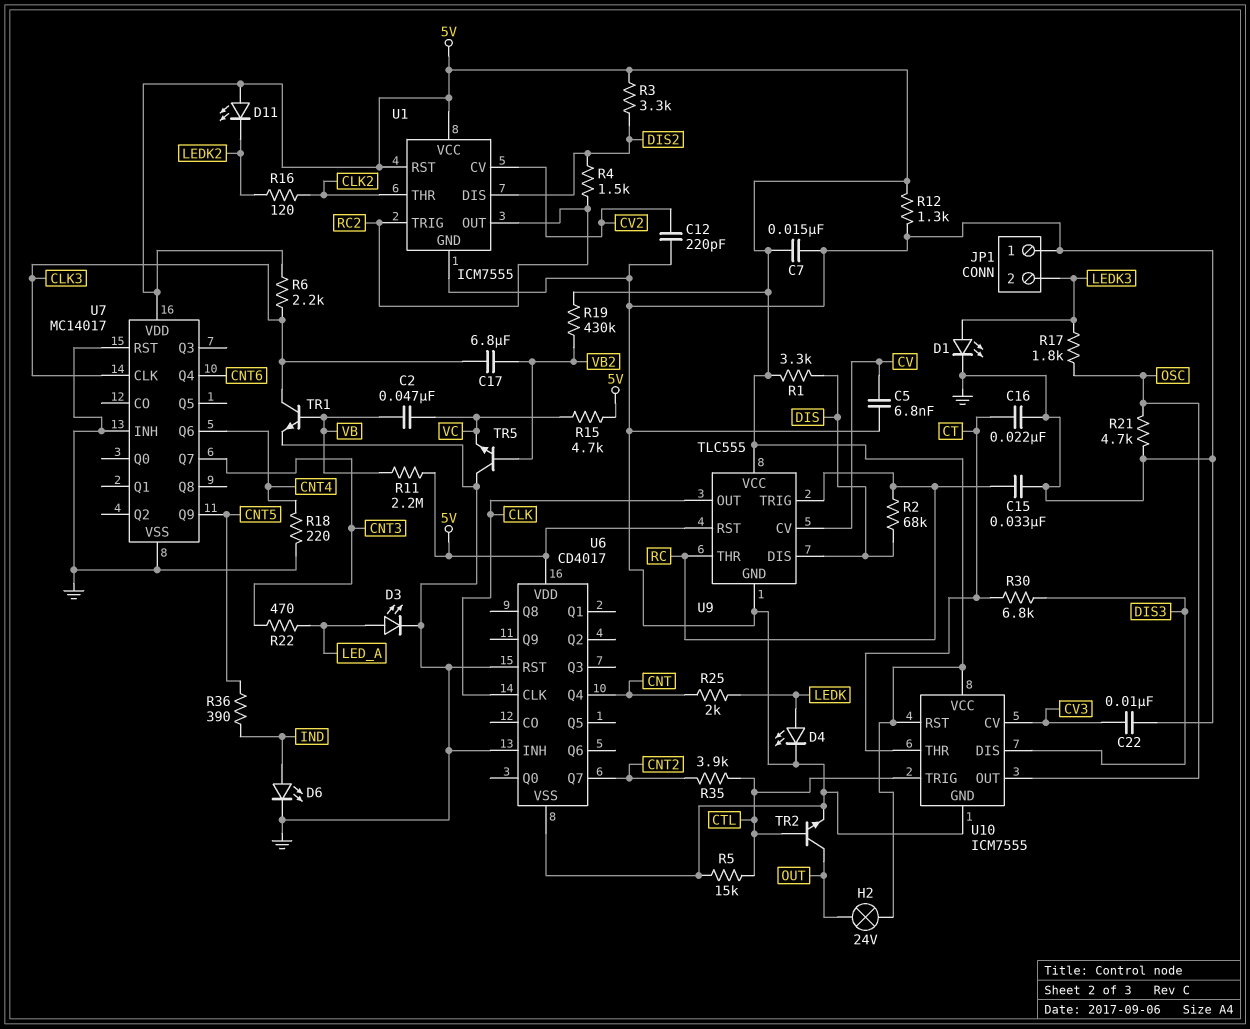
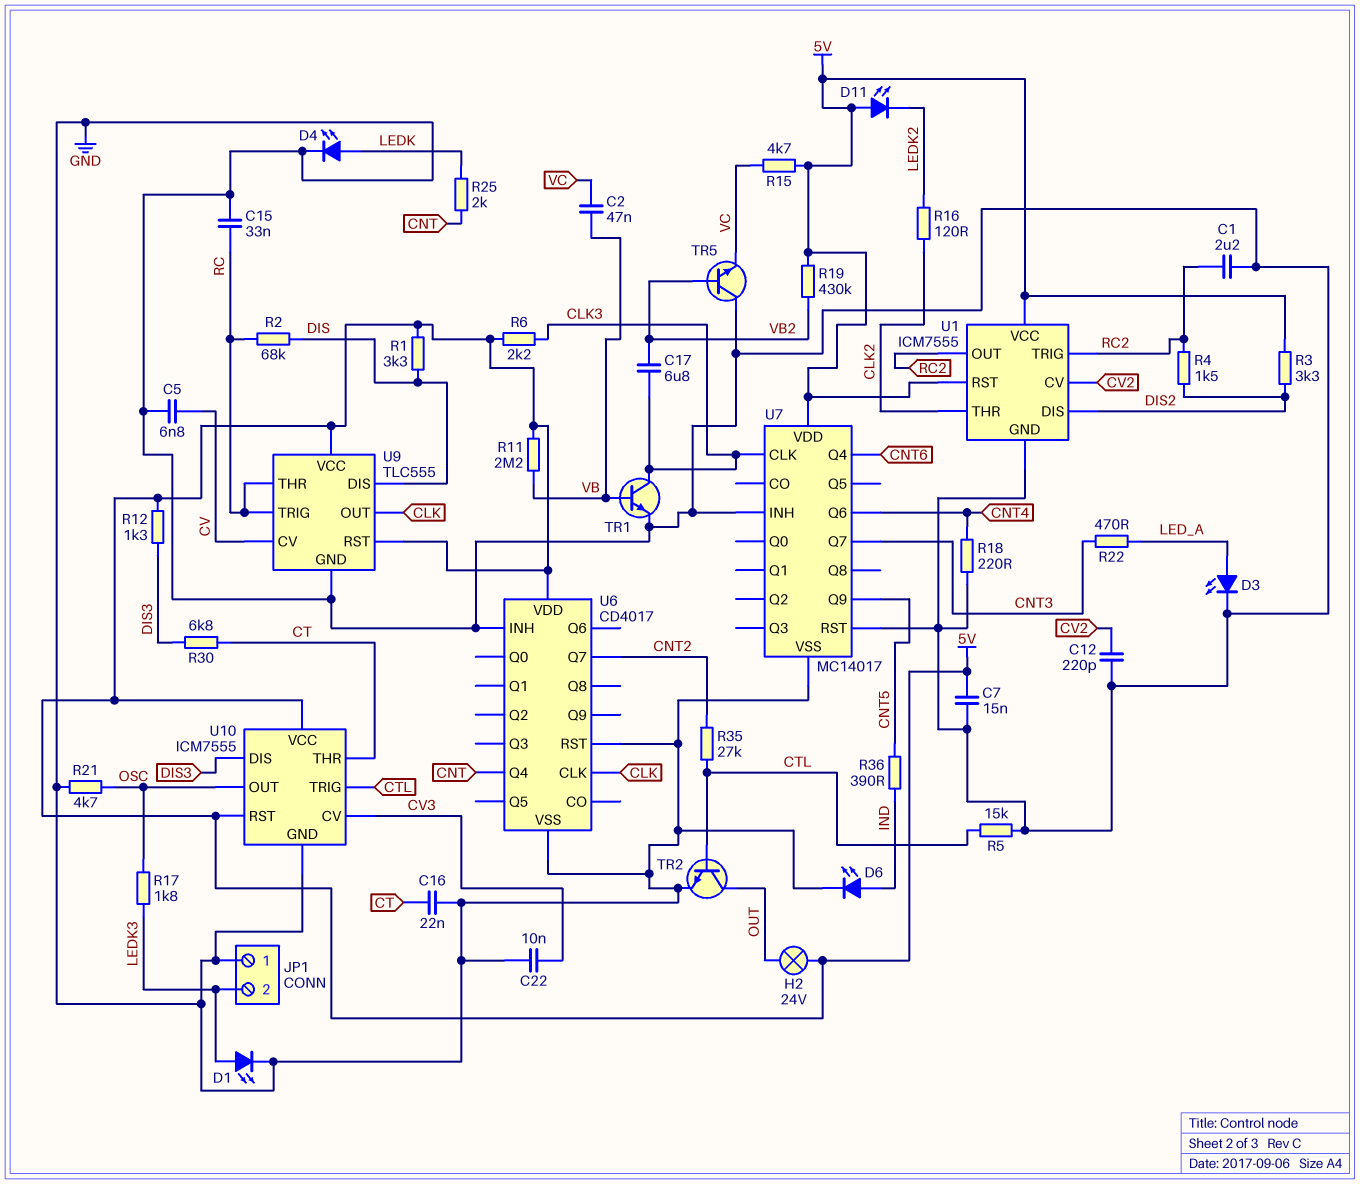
C1: none -> 2.2uF (GND, RC2)
R12: 1.3k (5V, GND) -> 1.3k (5V, DIS3)
R35: 3.9k (CNT2, CTL) -> 27k (CNT2, CTL)

